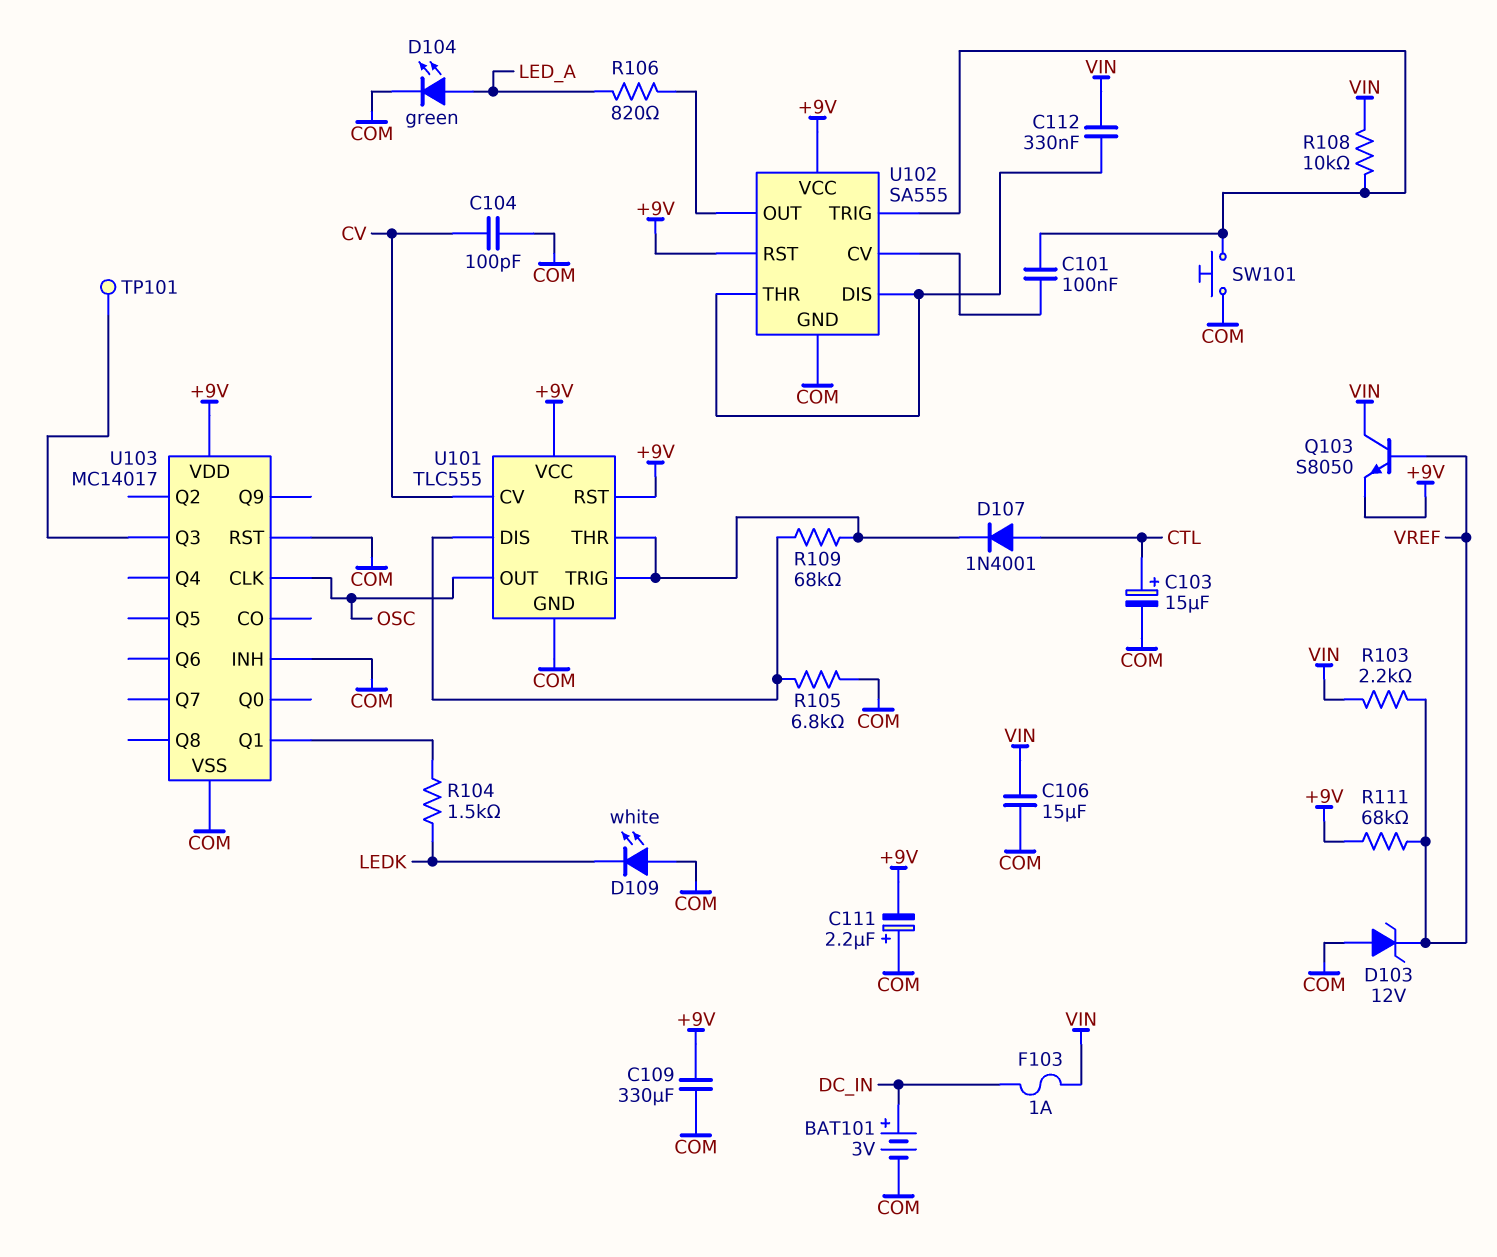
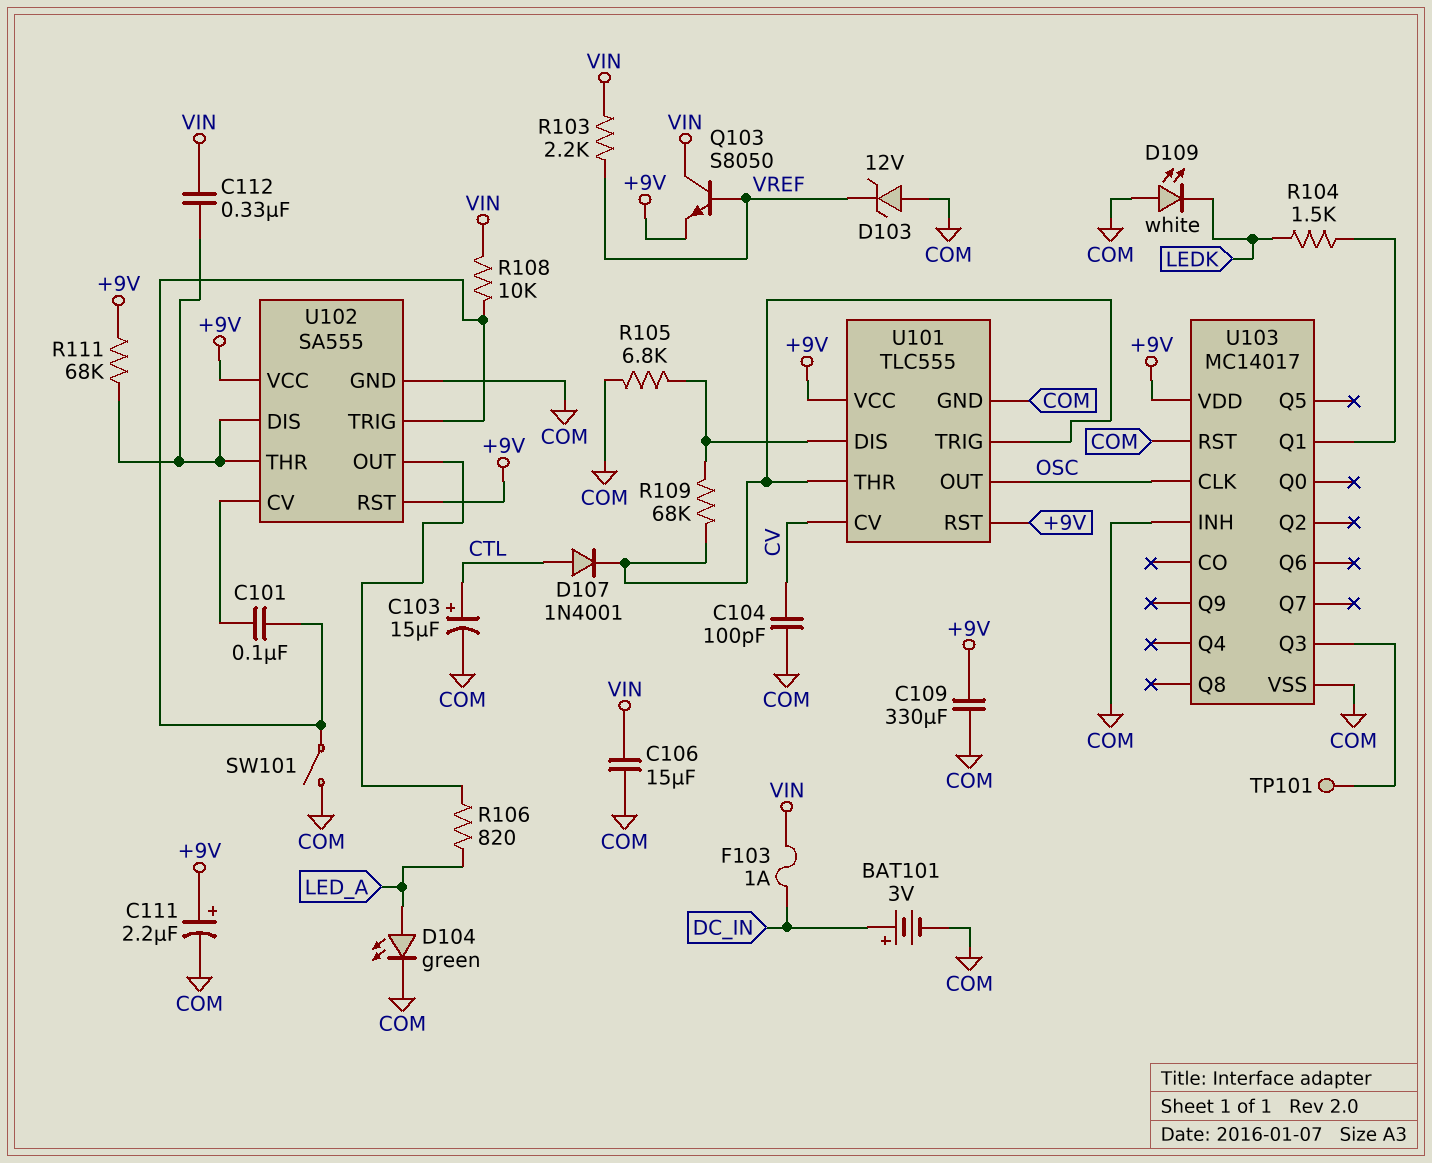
C111: 2.2uF (plus COM, minus +9V) -> 2.2uF (plus +9V, minus COM)
R111: 68k (+9V, VREF) -> 68k (+9V, U102/DIS)
SW101: button (COM, U102/TRIG) -> switch (COM, U102/TRIG)

